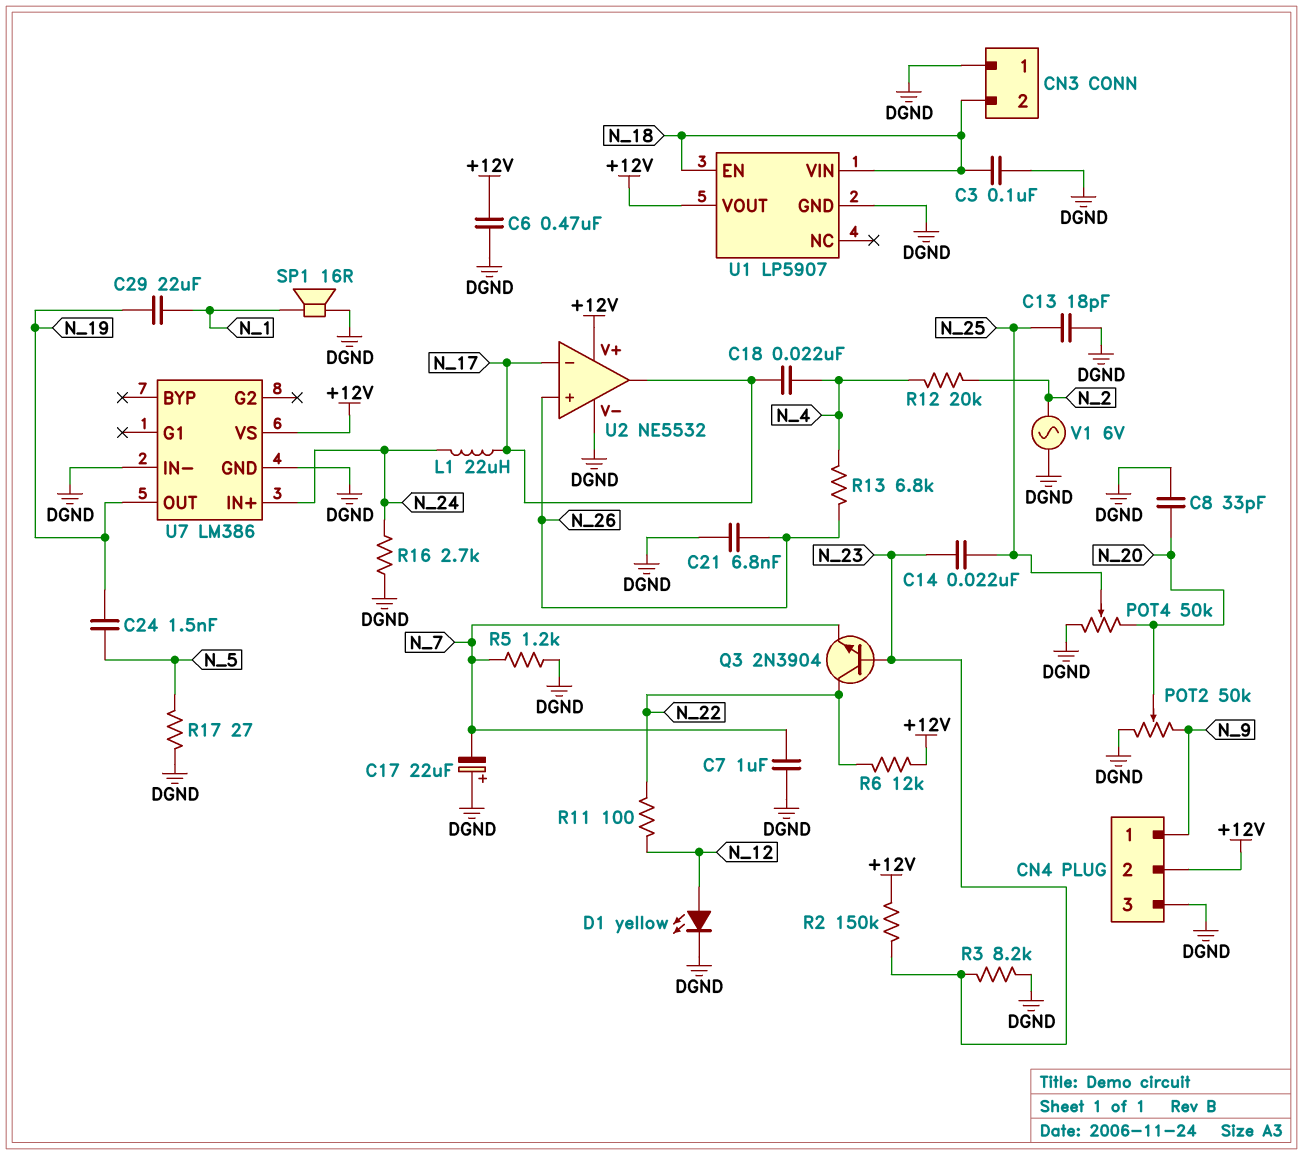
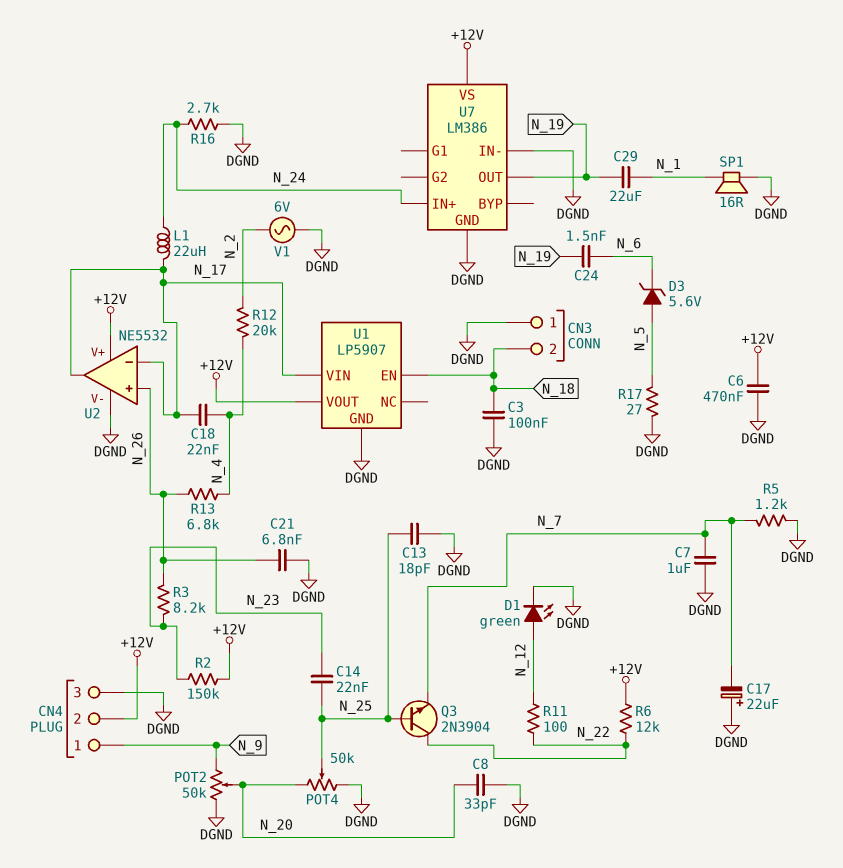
C24: 1.5nF (N_5, N_19) -> 1.5nF (N_6, N_19)
D1: LED yellow (A N_12, K DGND) -> LED green (A N_12, K DGND)
D3: none -> zener 5.6V (A N_5, K N_6)
Q3: NPN 2N3904 (B N_23, C N_22, E N_7) -> NPN 2N3904 (B N_25, C N_22, E N_7)
R3: 8.2k (DGND, N_23) -> 8.2k (N_23, N_26)
U1 pin VIN: N_18 -> N_17

